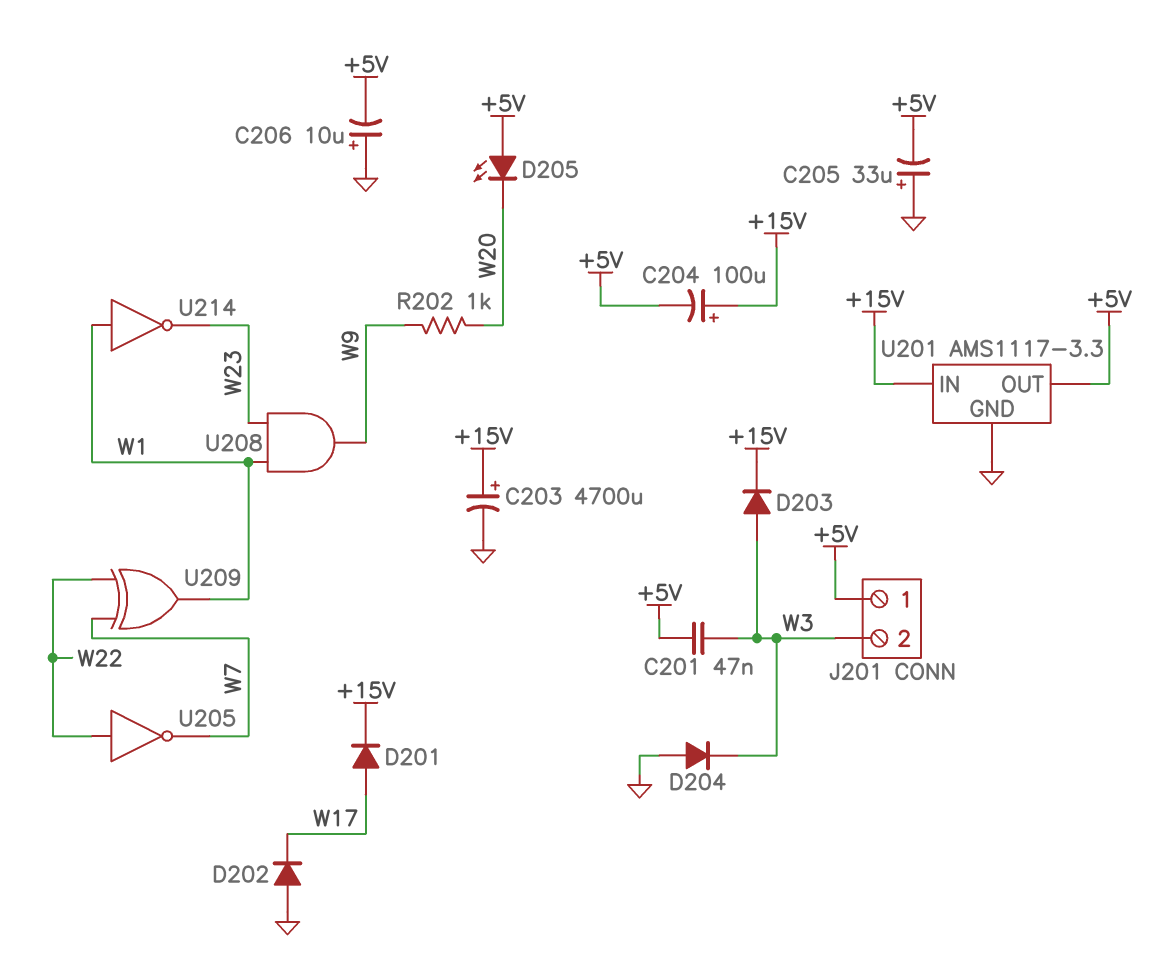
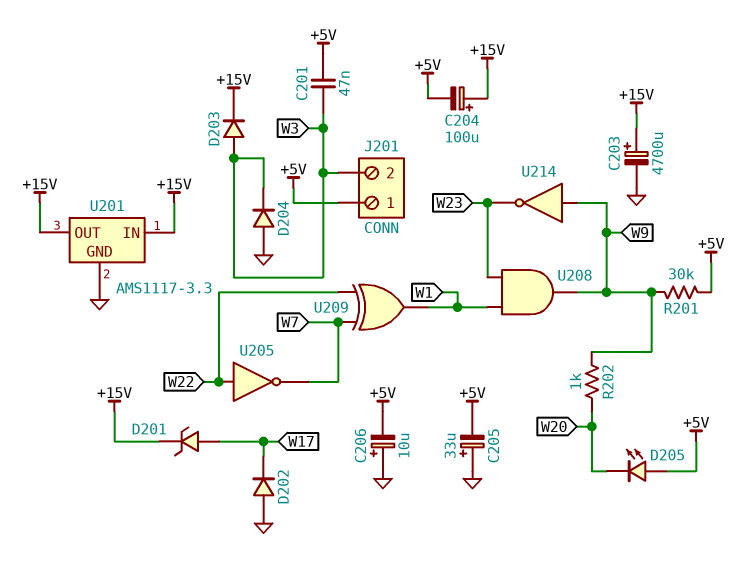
D201: diode (A W17, K +15V) -> zener (A W17, K +15V)
R201: none -> 30k (+5V, W9)
U201 pin OUT: +5V -> +15V
U214: NOT (in W1, out W23) -> NOT (in W9, out W23)

